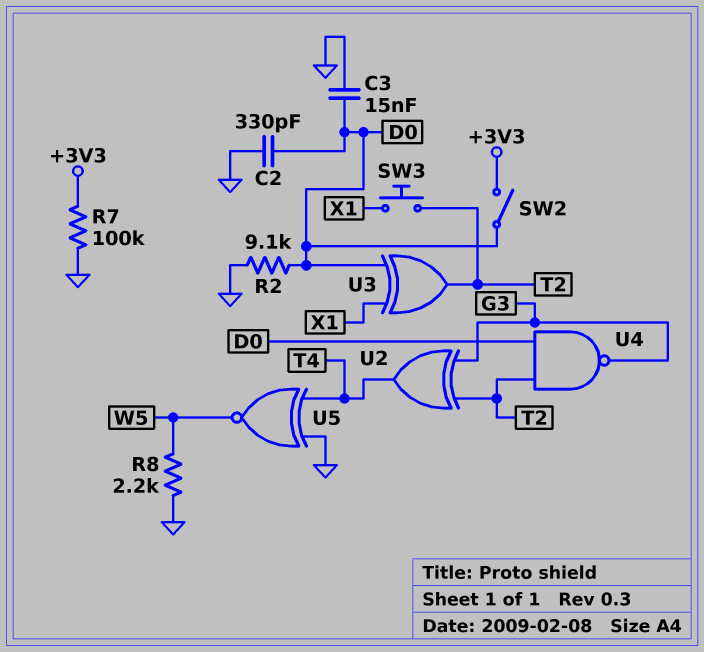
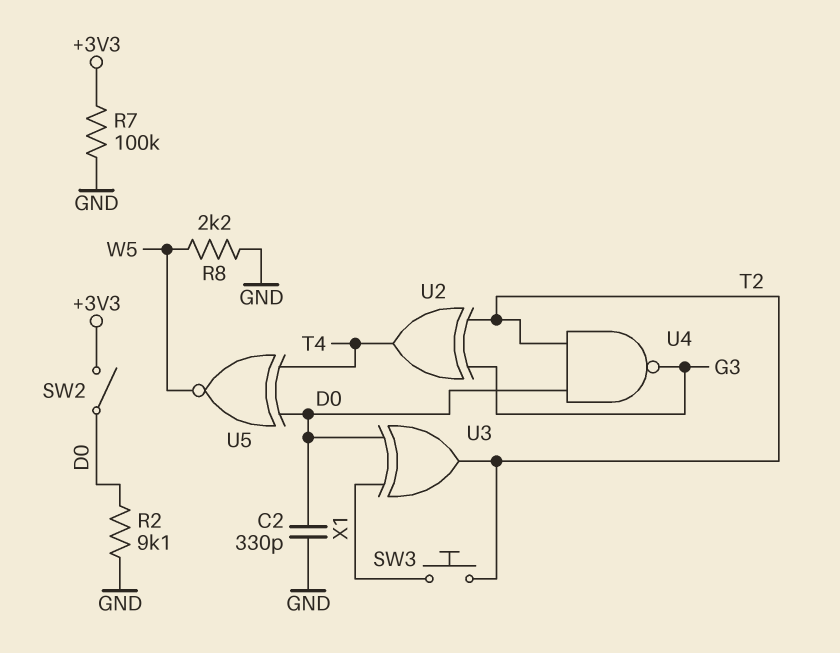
C3: 15nF (D0, GND) -> none
U5: XNOR (in GND, in T4, out W5) -> XNOR (in D0, in T4, out W5)

